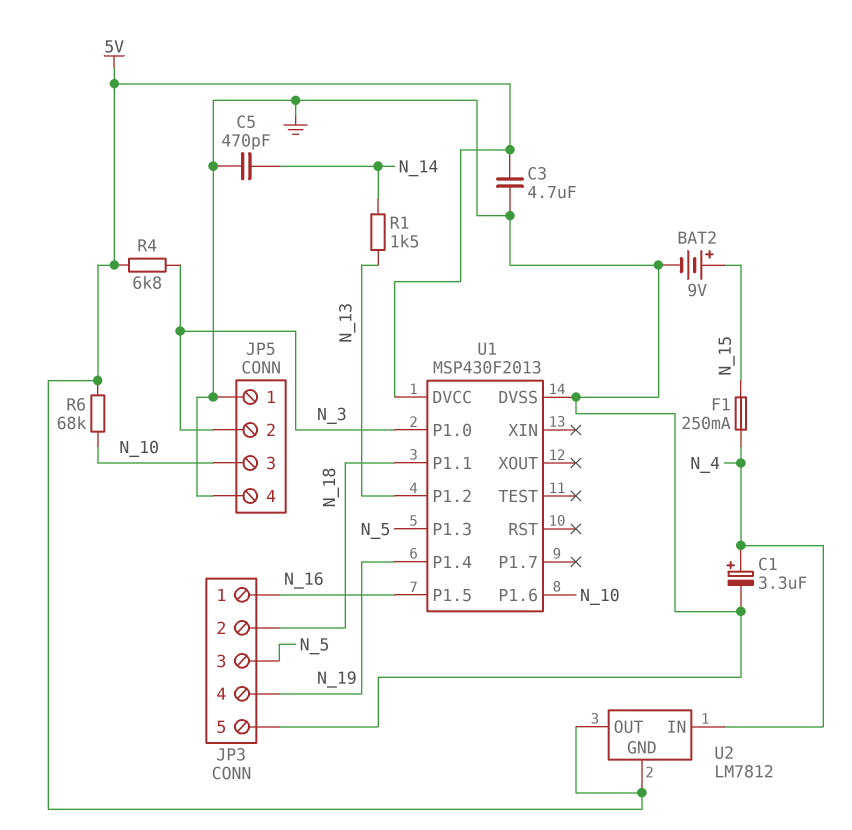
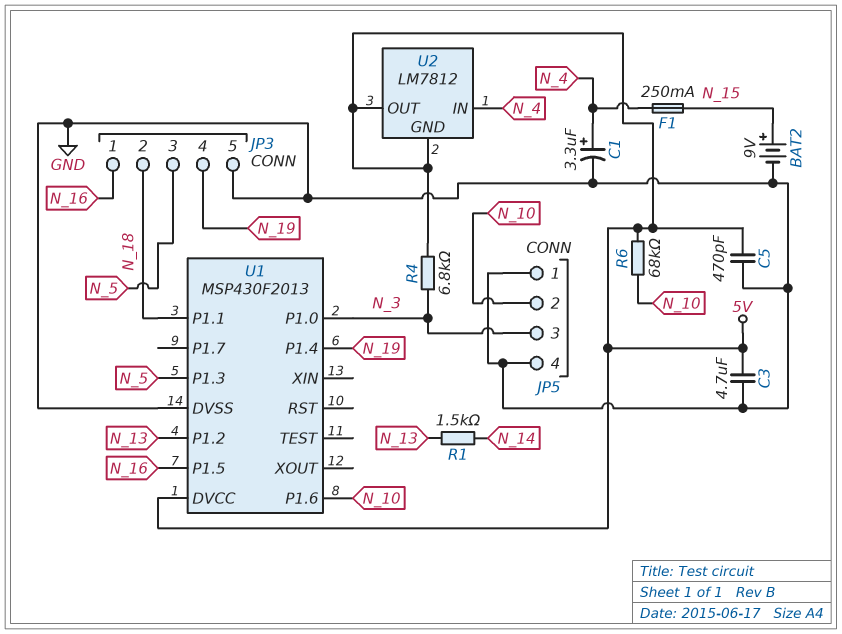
C5: 470pF (GND, N_14) -> 470pF (5V, GND)
JP5 pin 2: N_3 -> N_10
JP5 pin 3: N_10 -> N_3

